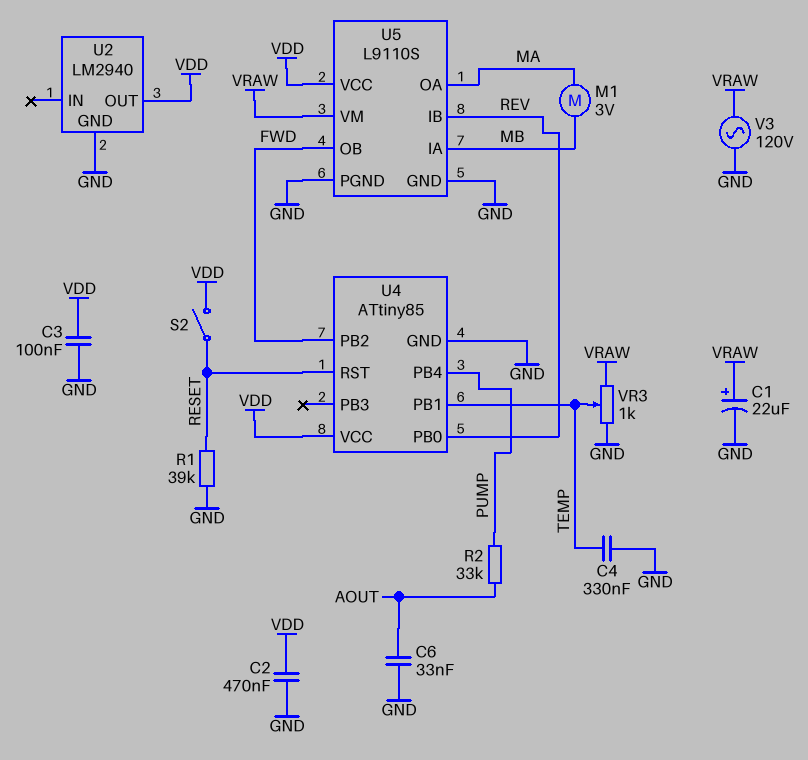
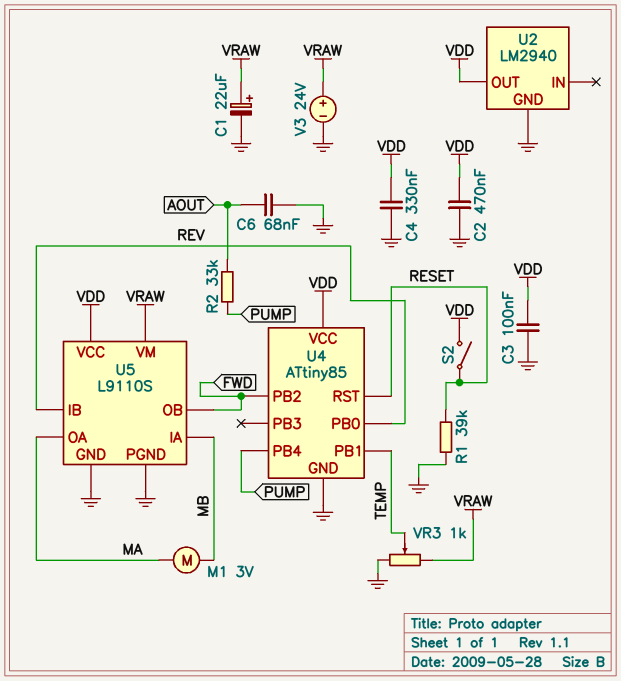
C4: 330nF (GND, TEMP) -> 330nF (GND, VDD)
C6: 33nF (AOUT, GND) -> 68nF (AOUT, GND)
V3: AC 120V (GND, VRAW) -> 24V (plus VRAW, minus GND)

